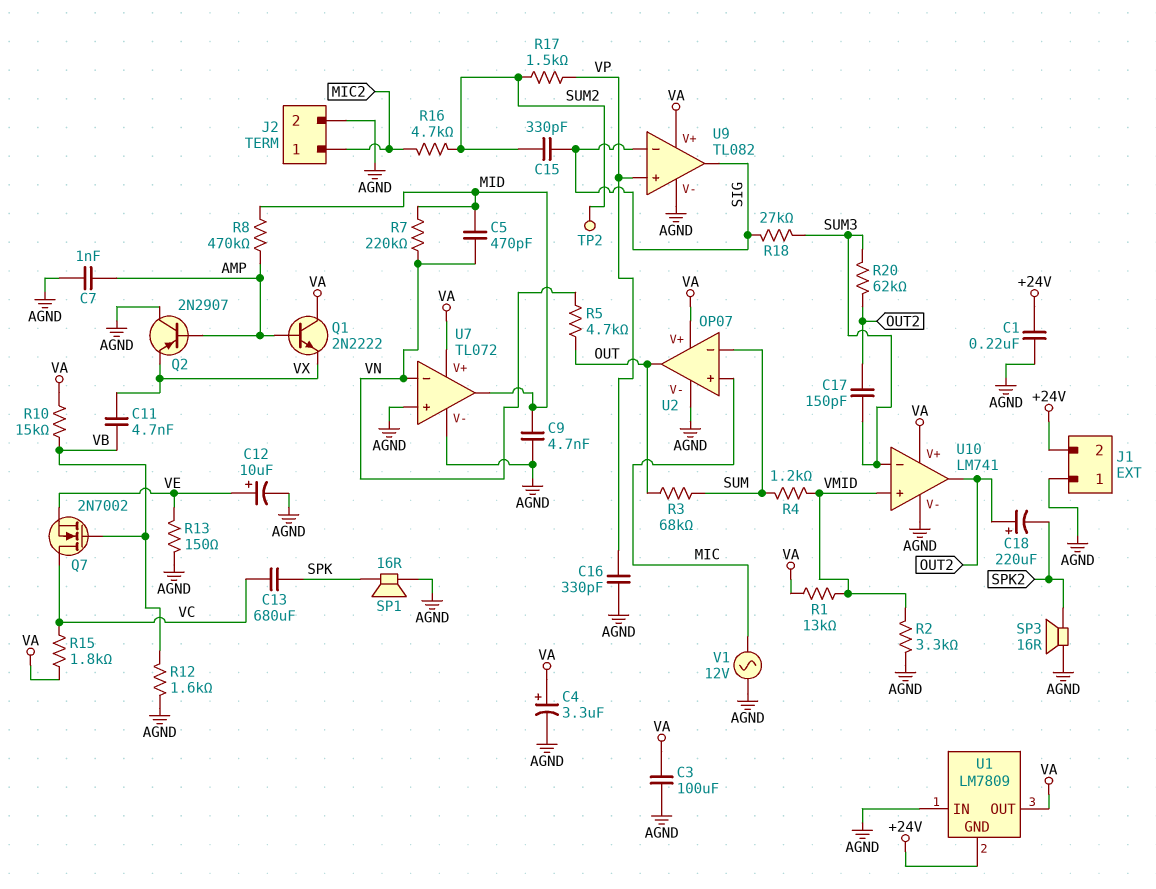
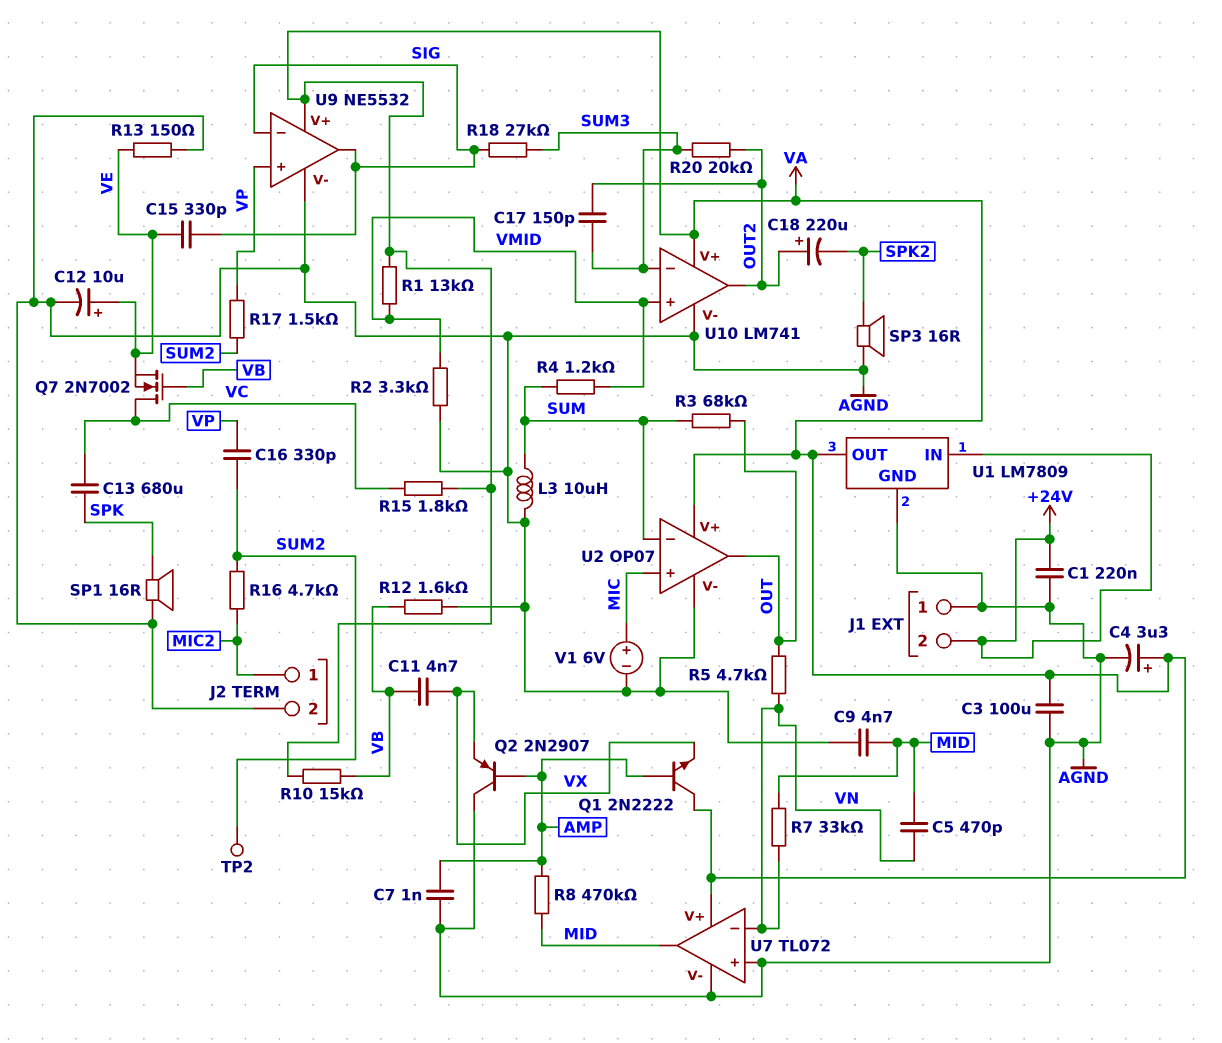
C15: 330pF (SIG, SUM2) -> 330pF (SIG, VE)
C16: 330pF (AGND, VP) -> 330pF (SUM2, VP)
L3: none -> 10uH (AGND, SUM)
R7: 220k (MID, VN) -> 33k (MID, VN)
R20: 62k (OUT2, SUM3) -> 20k (OUT2, SUM3)
U1 pin GND: +24V -> AGND
U1 pin IN: AGND -> +24V
U9: TL082 -> NE5532
V1: AC 12V (AGND, MIC) -> 6V (plus MIC, minus AGND)

